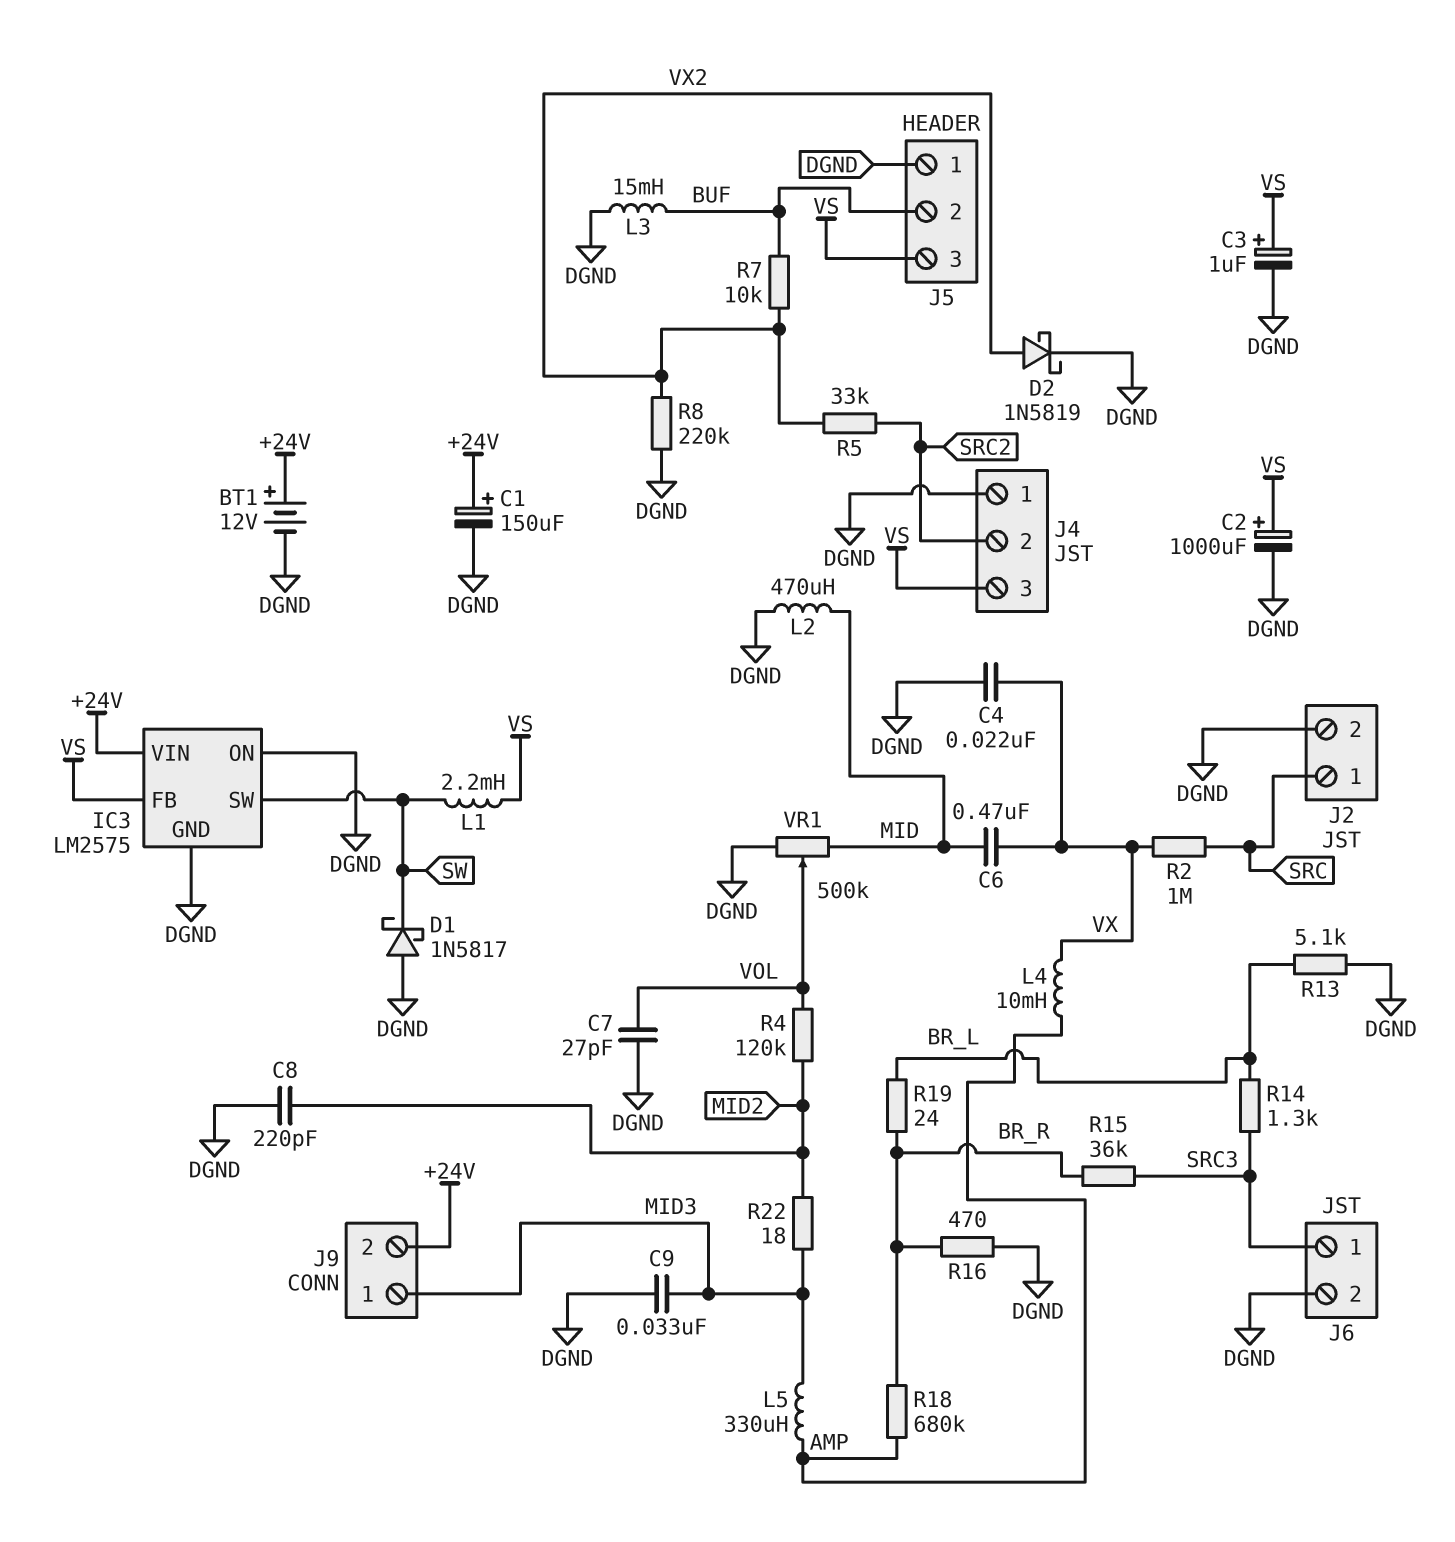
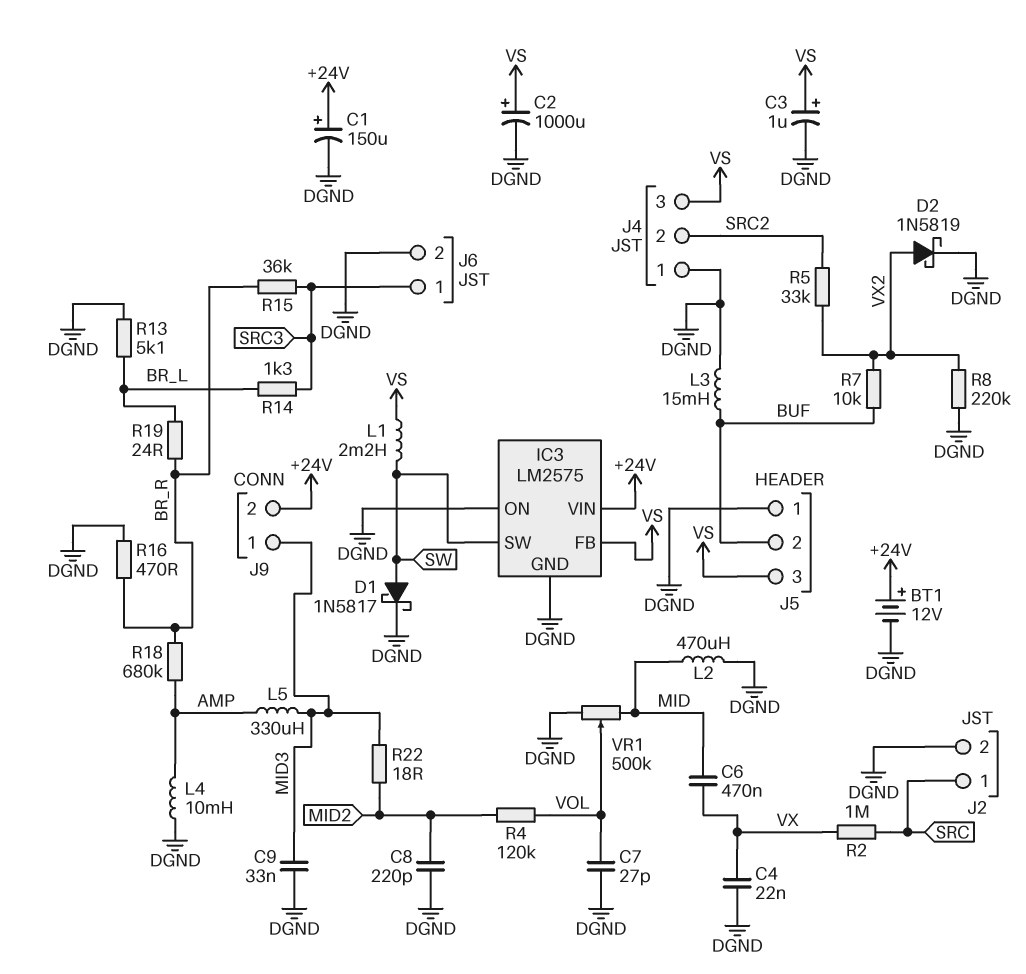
D1: schottky 1N5817 (A DGND, K SW) -> schottky 1N5817 (A SW, K DGND)
L4: 10mH (AMP, VX) -> 10mH (AMP, DGND)

